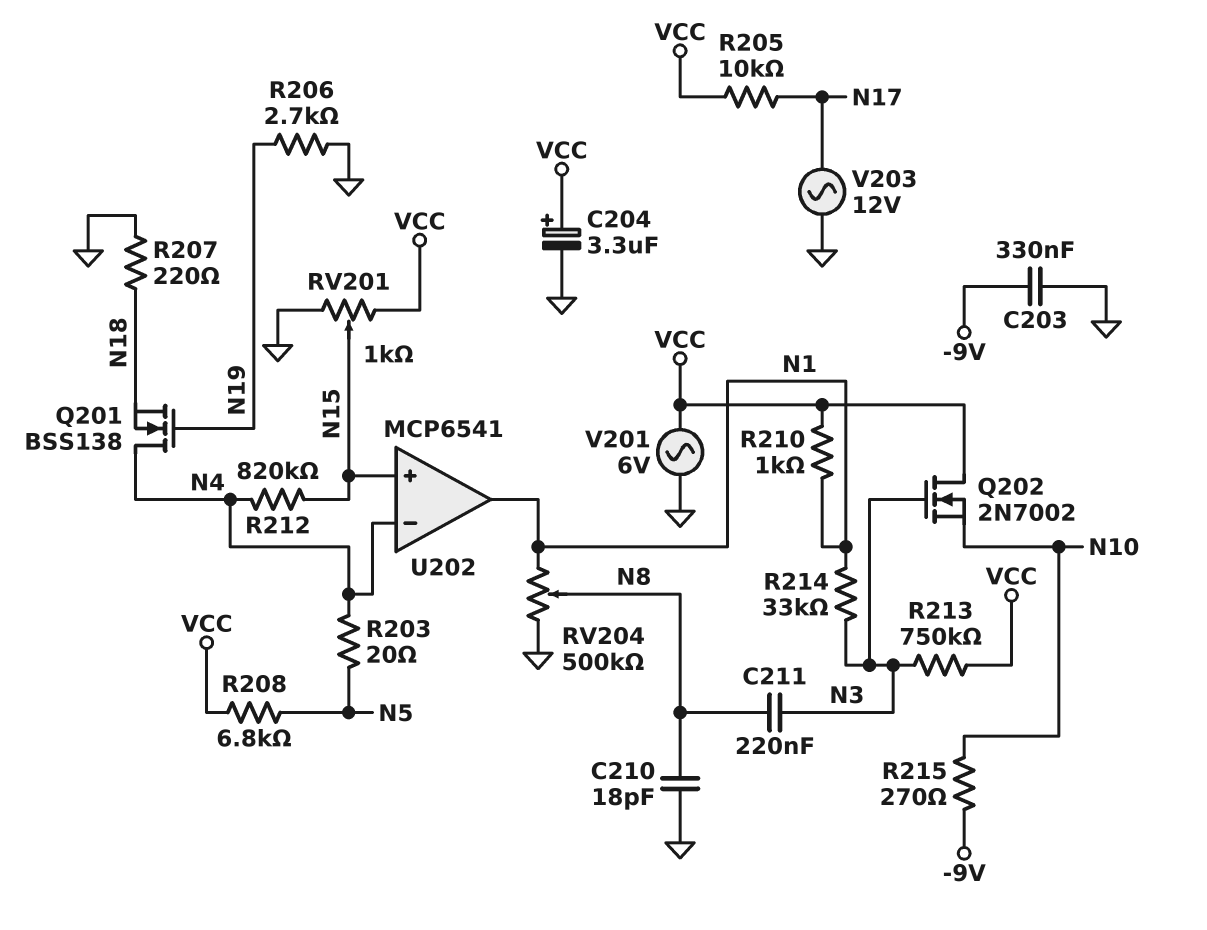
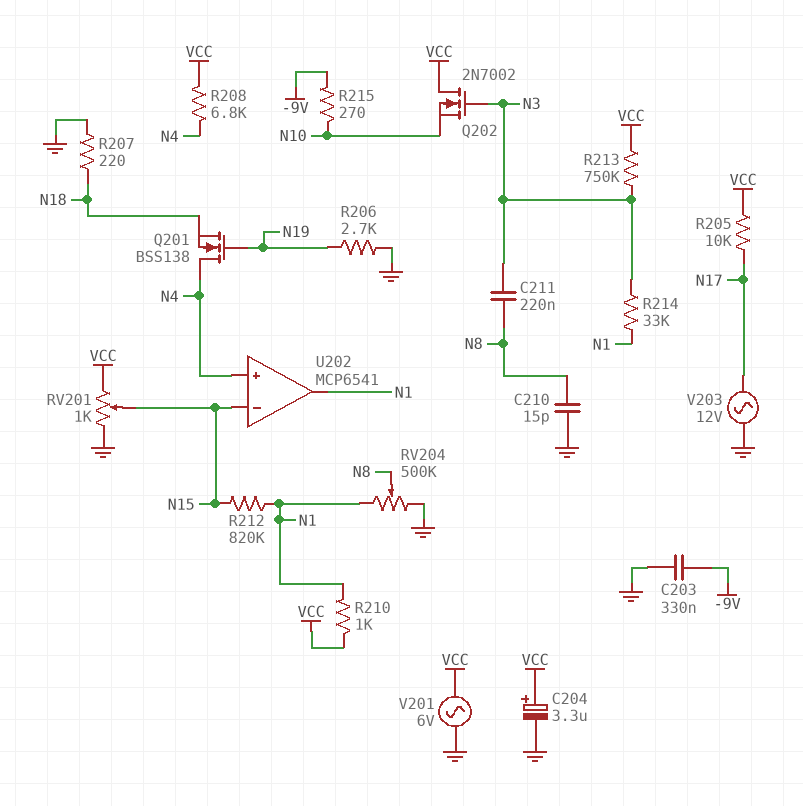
C210: 18pF (GND, N8) -> 15pF (GND, N8)
R203: 20 (N4, N5) -> none
R208: 6.8k (N5, VCC) -> 6.8k (N4, VCC)
R212: 820k (N4, N15) -> 820k (N1, N15)
U202 pin in+: N15 -> N4
U202 pin in-: N4 -> N15

